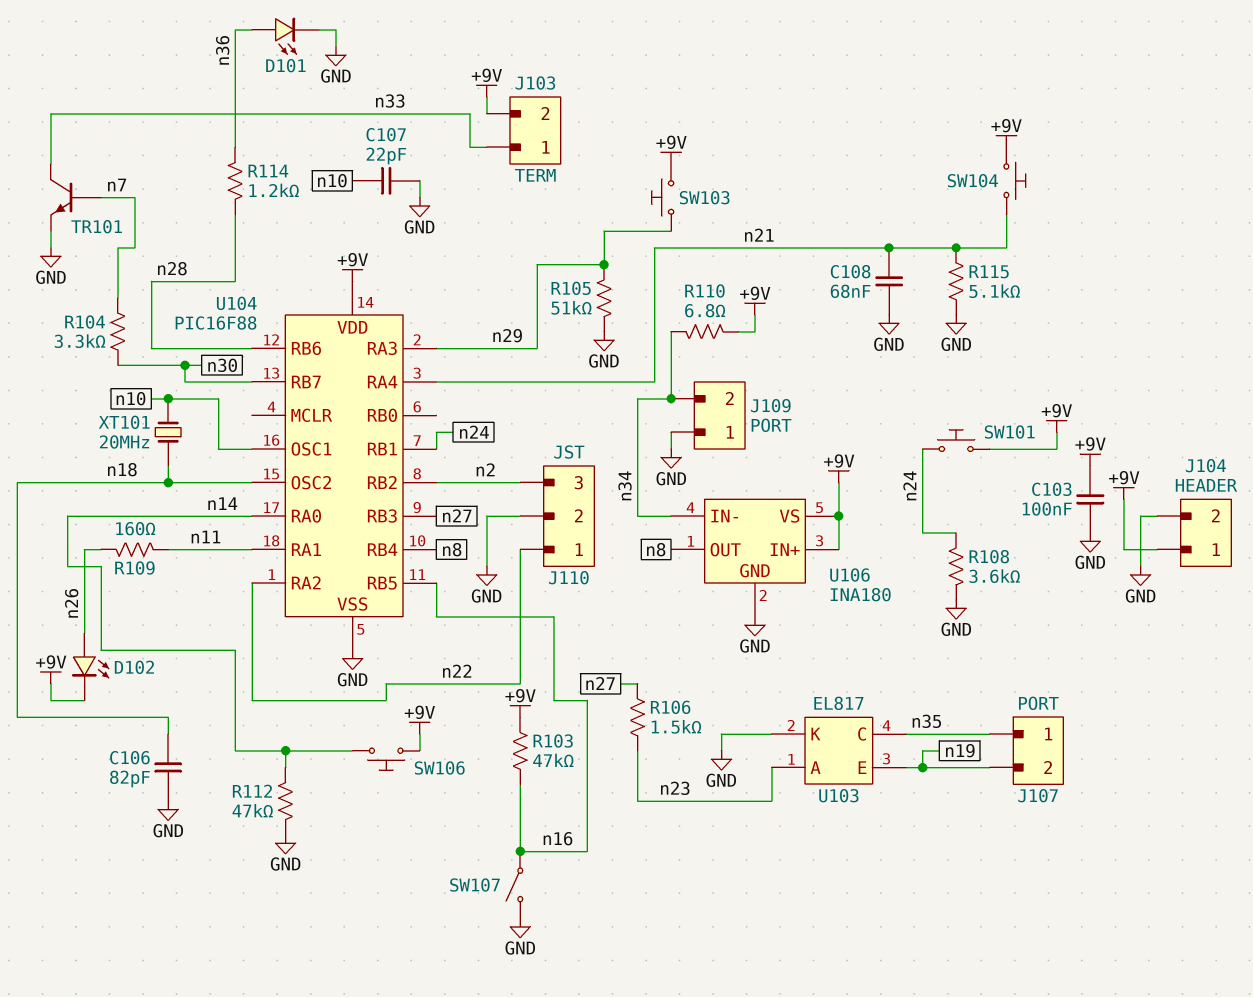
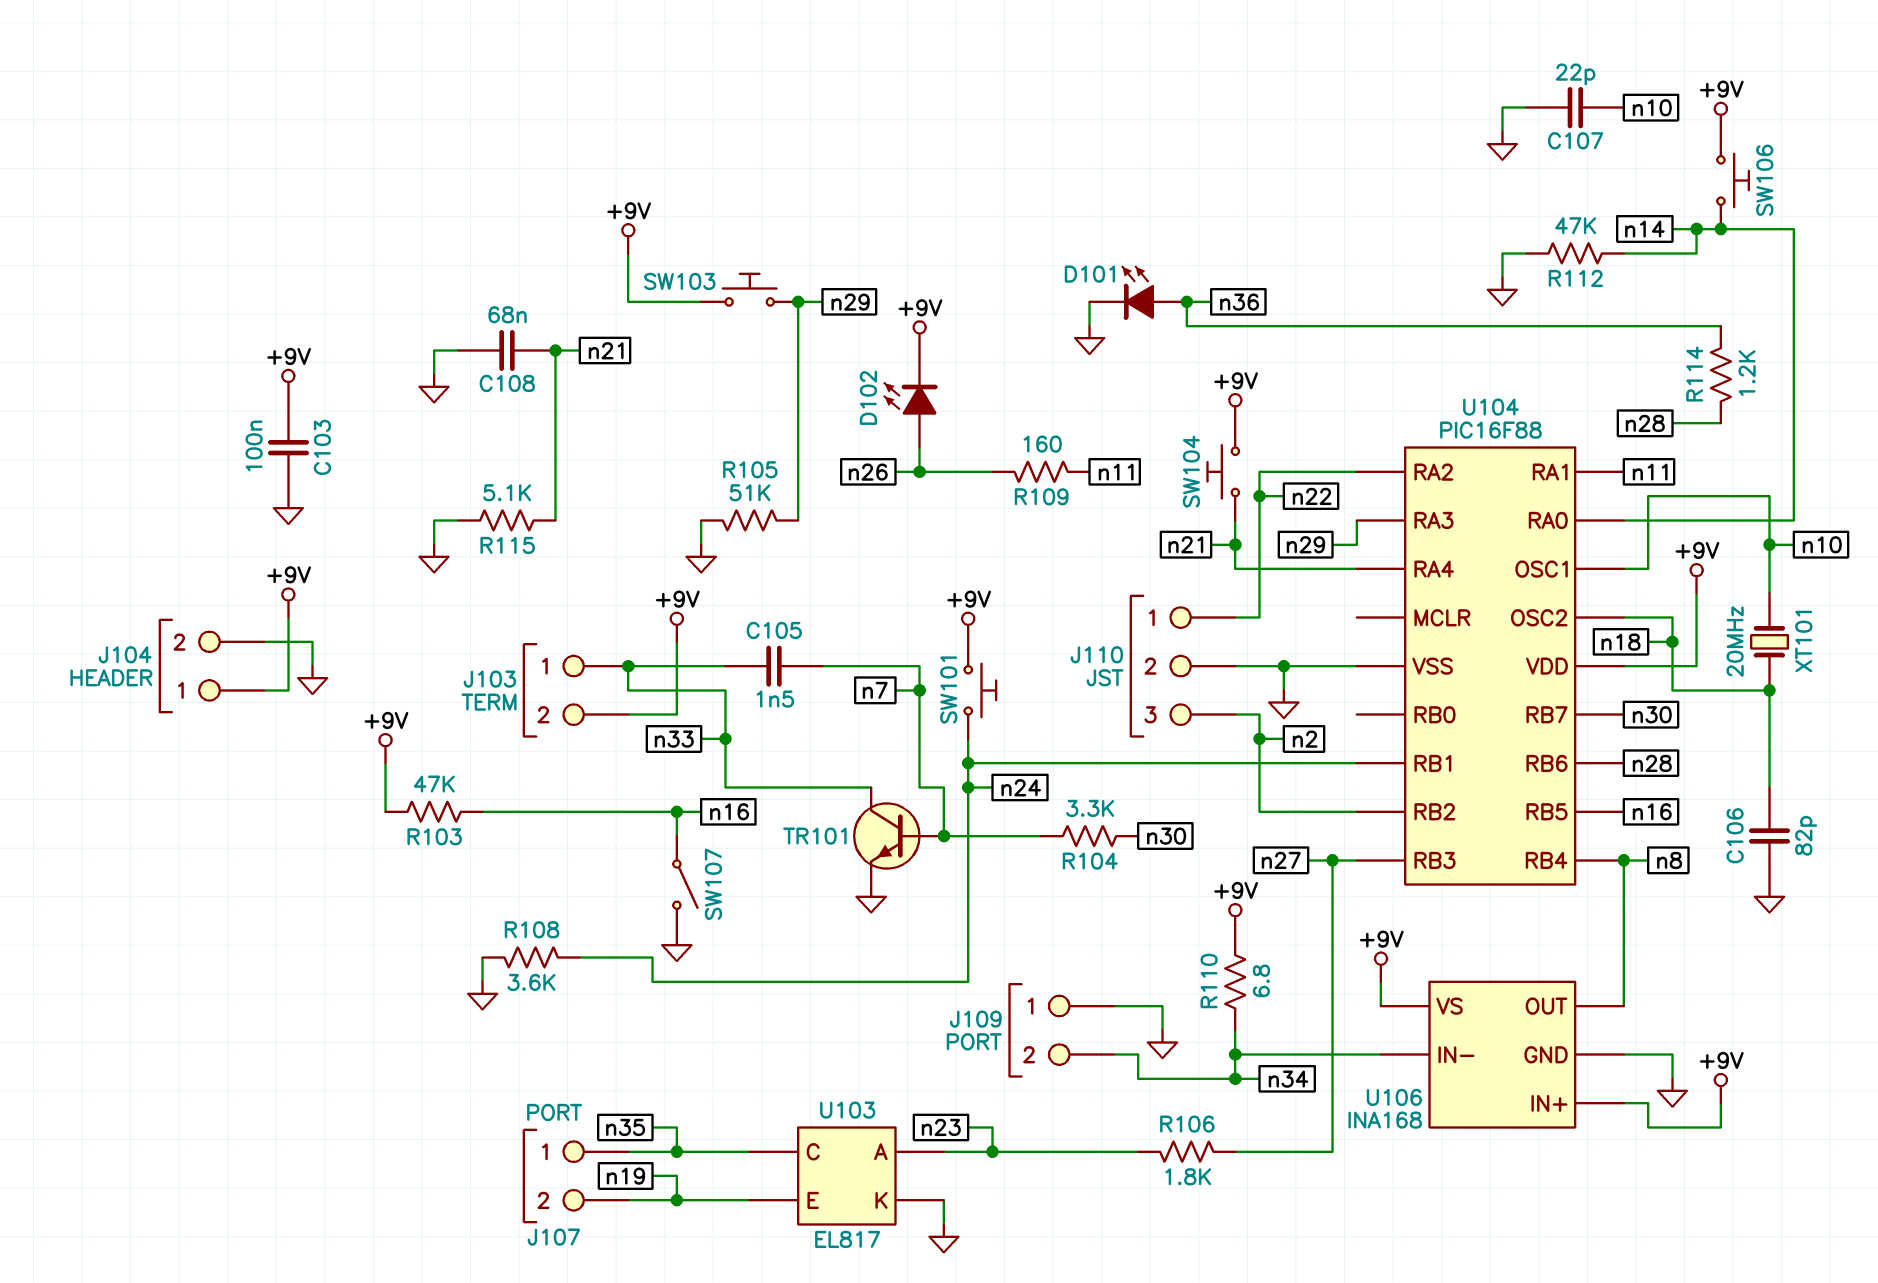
C105: none -> 1.5nF (n7, n33)
R106: 1.5k (n23, n27) -> 1.8k (n23, n27)
U106: INA180 -> INA168

